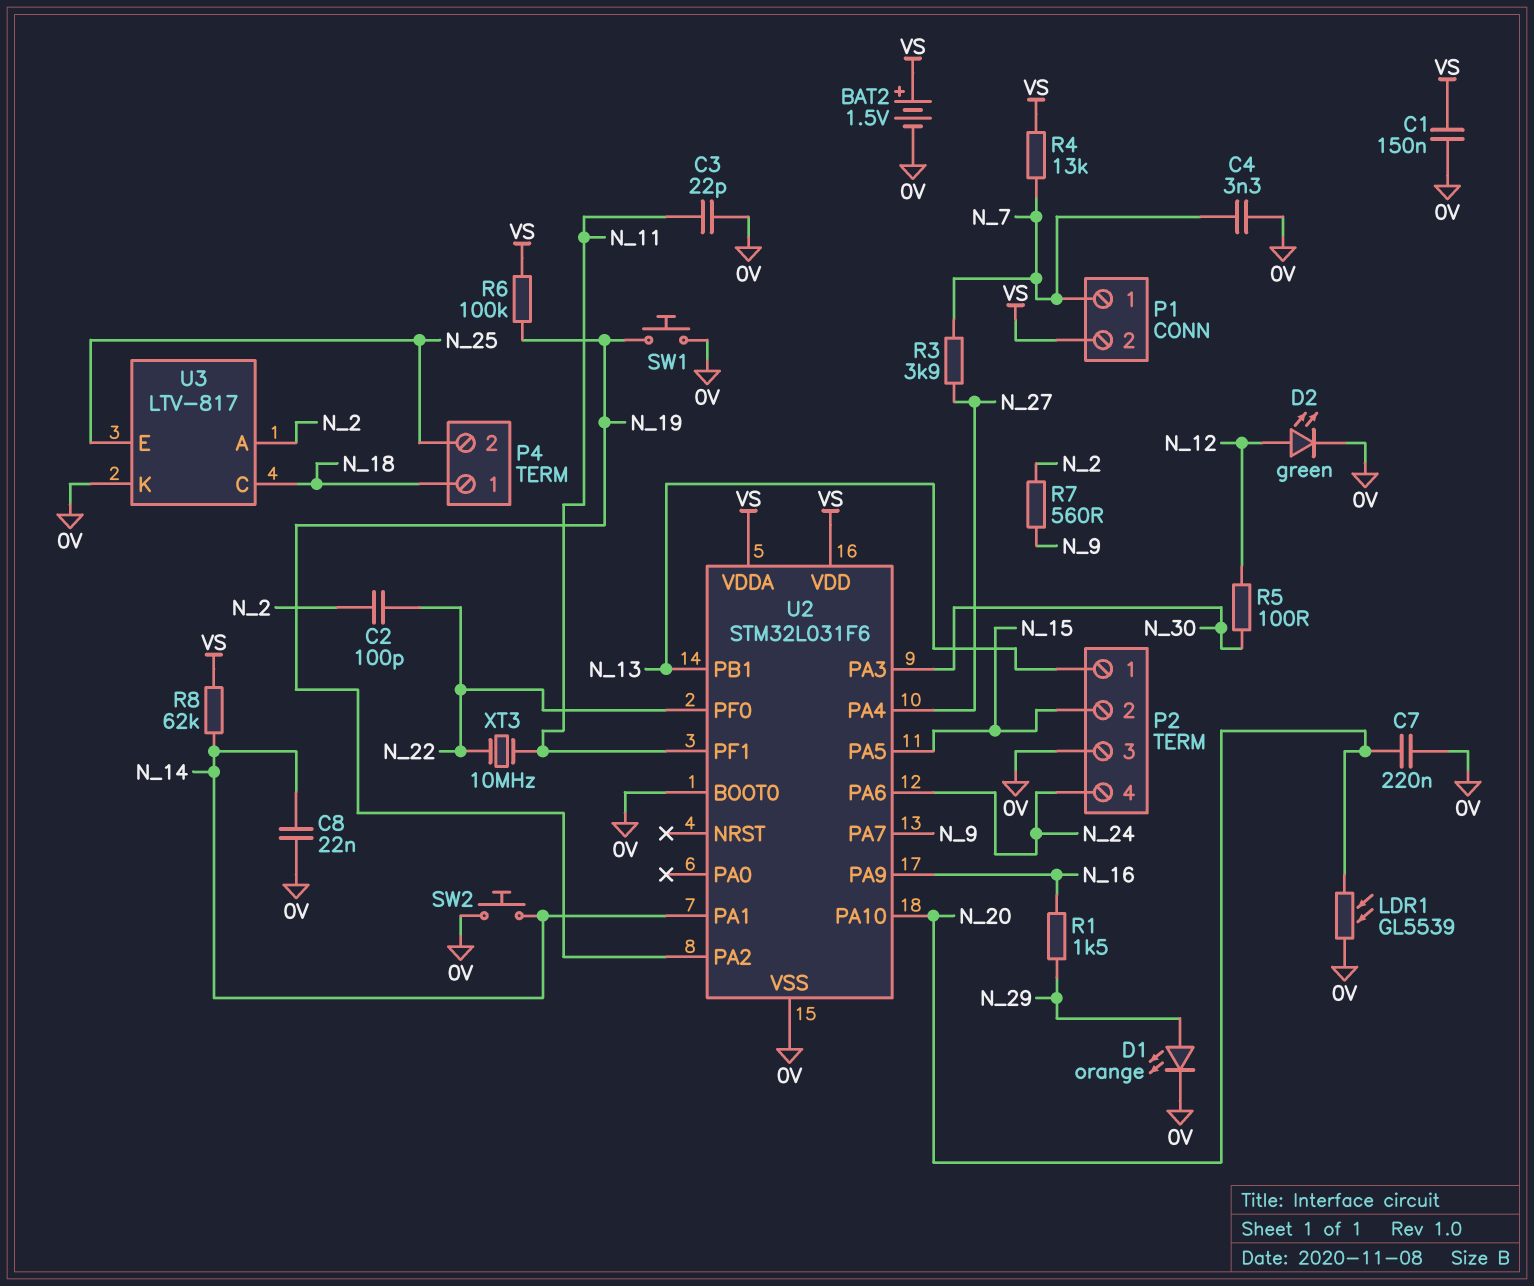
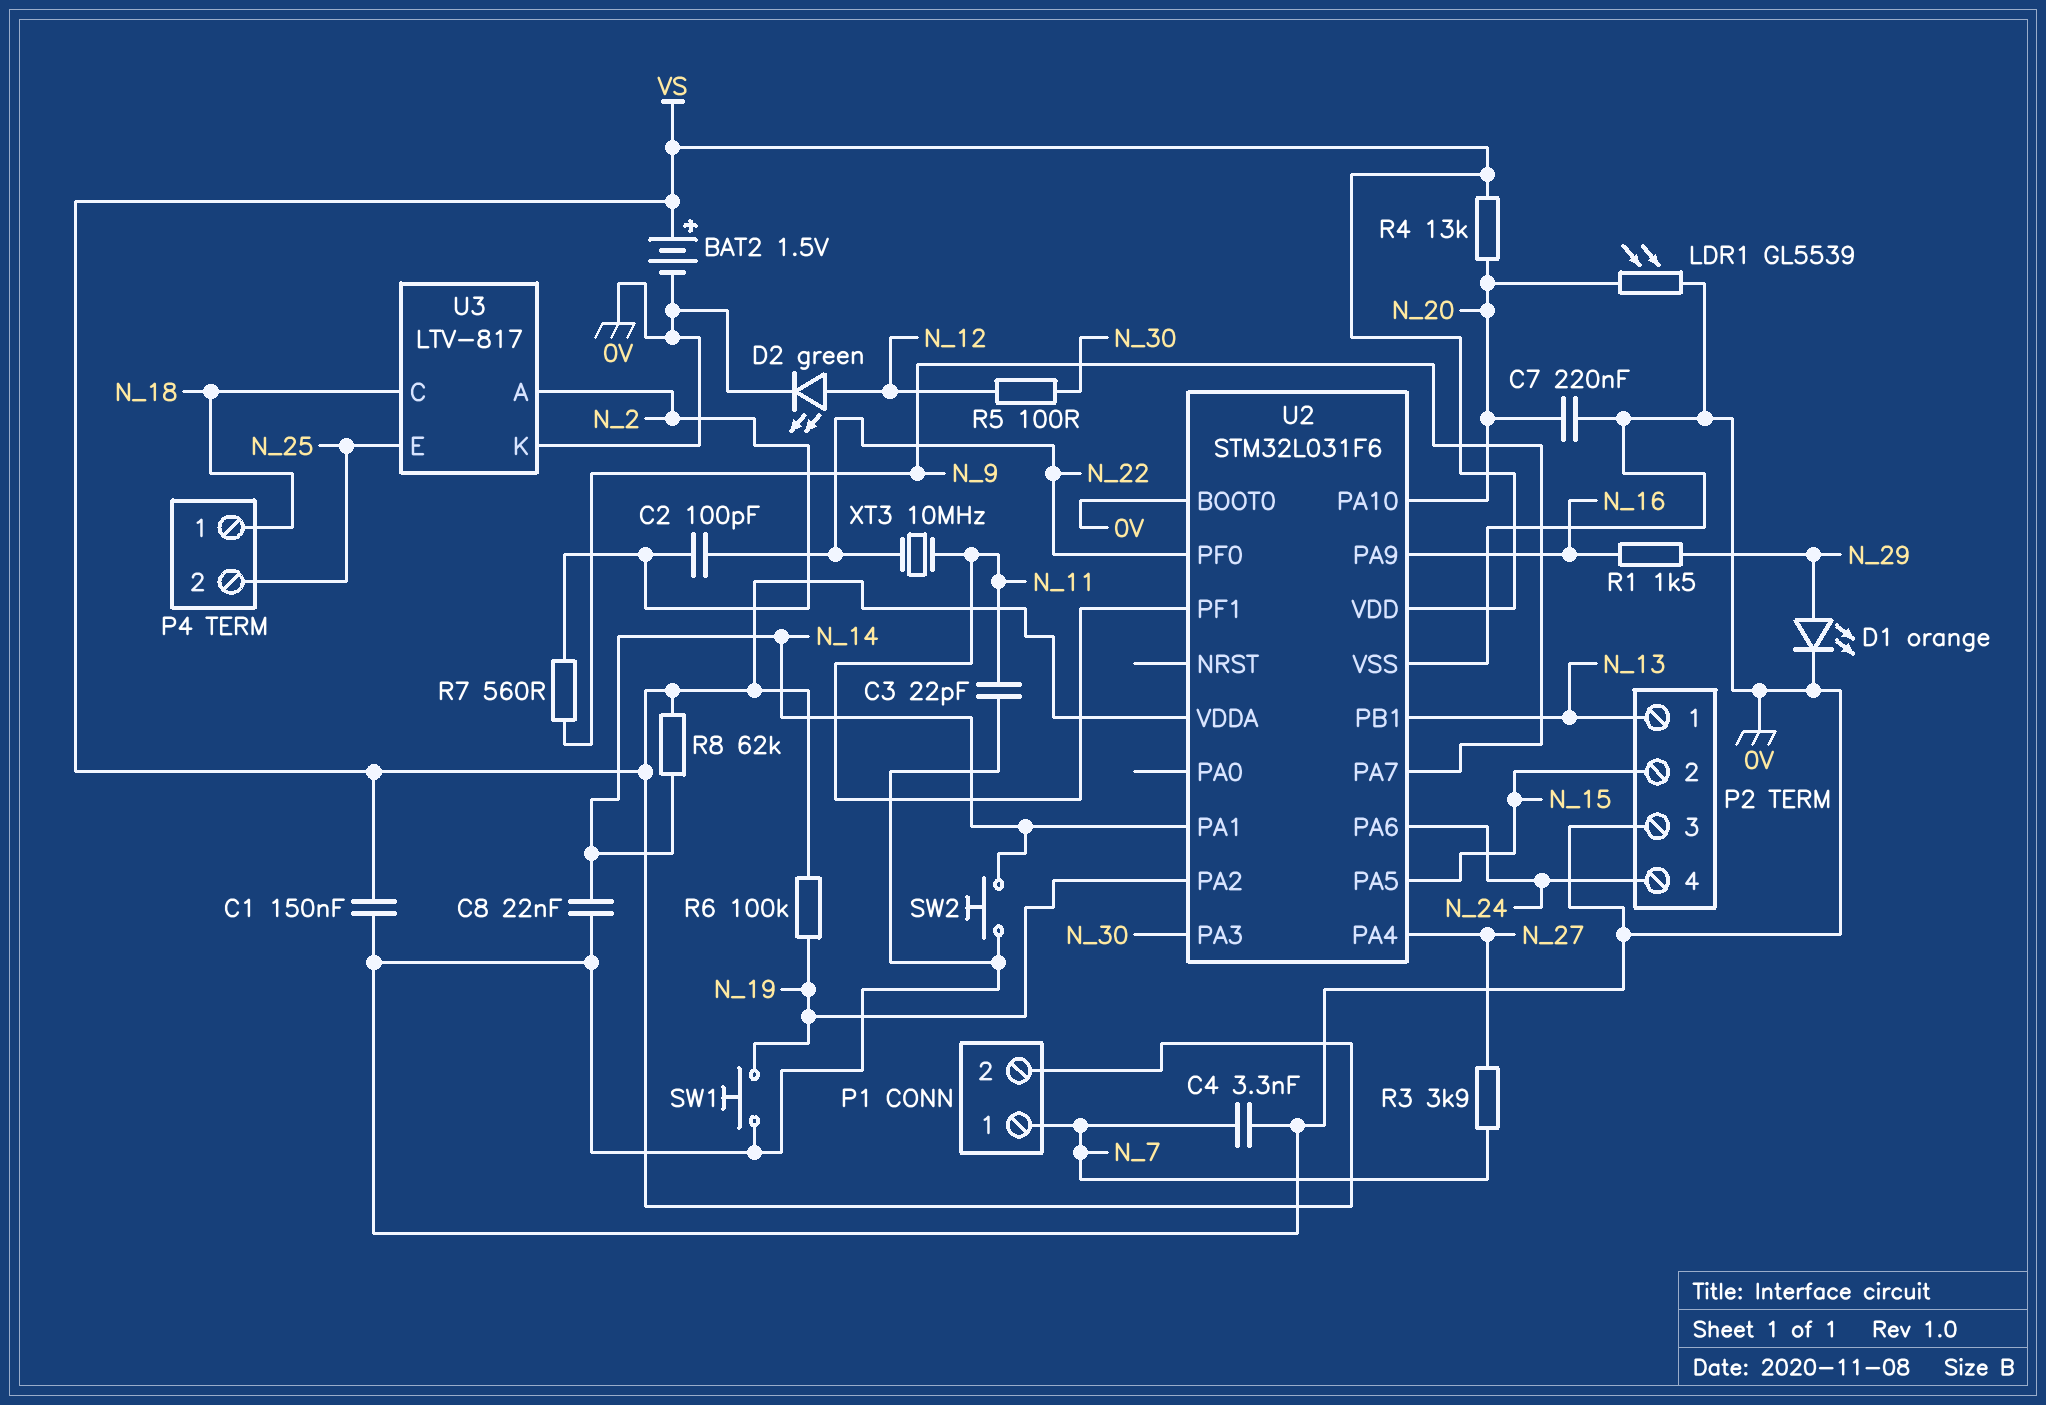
R4: 13k (N_7, VS) -> 13k (N_20, VS)

